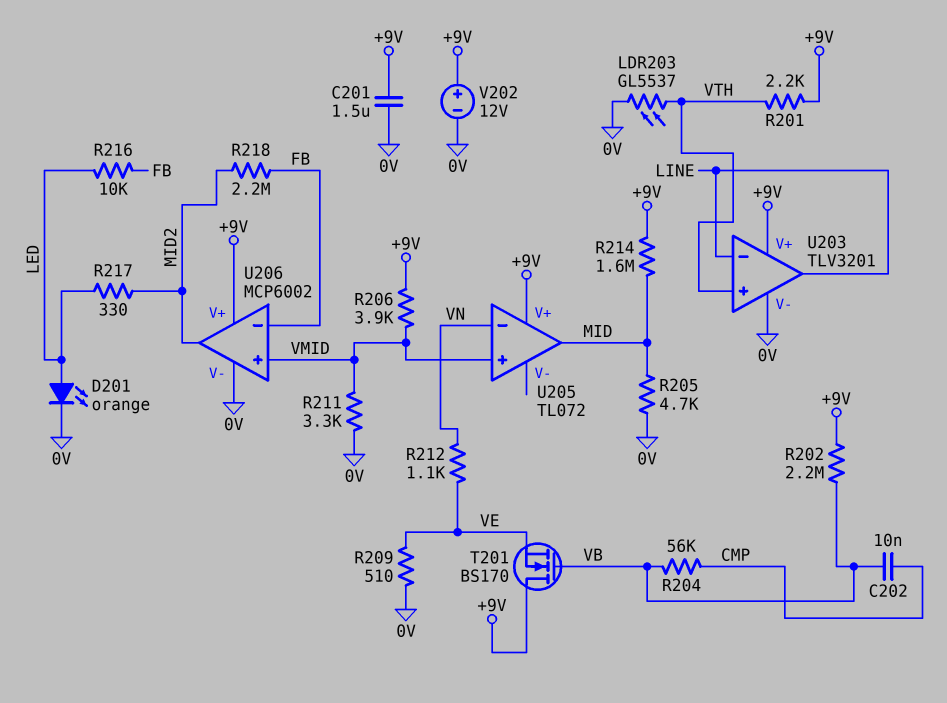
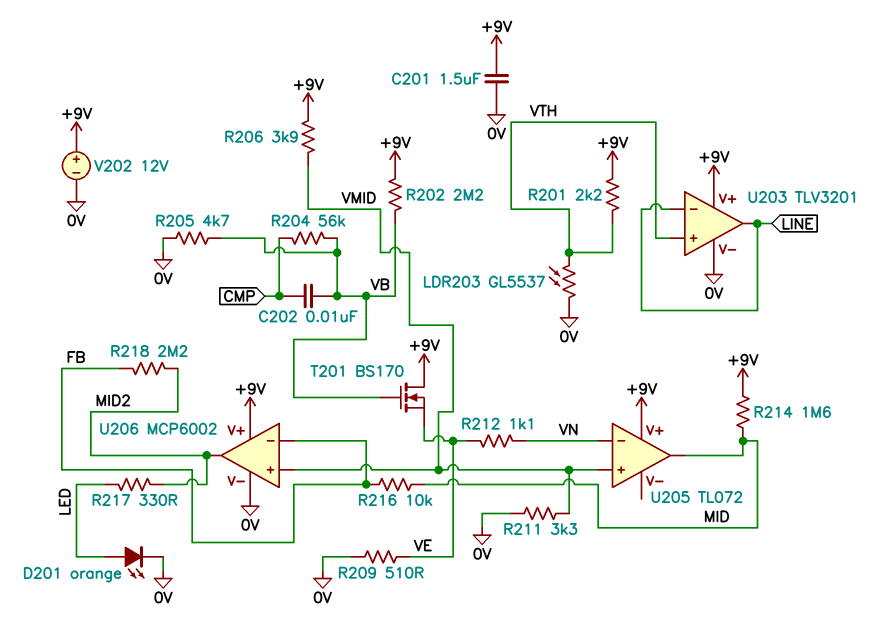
R205: 4.7k (0V, MID) -> 4.7k (0V, VB)
R216: 10k (FB, LED) -> 10k (FB, MID)

